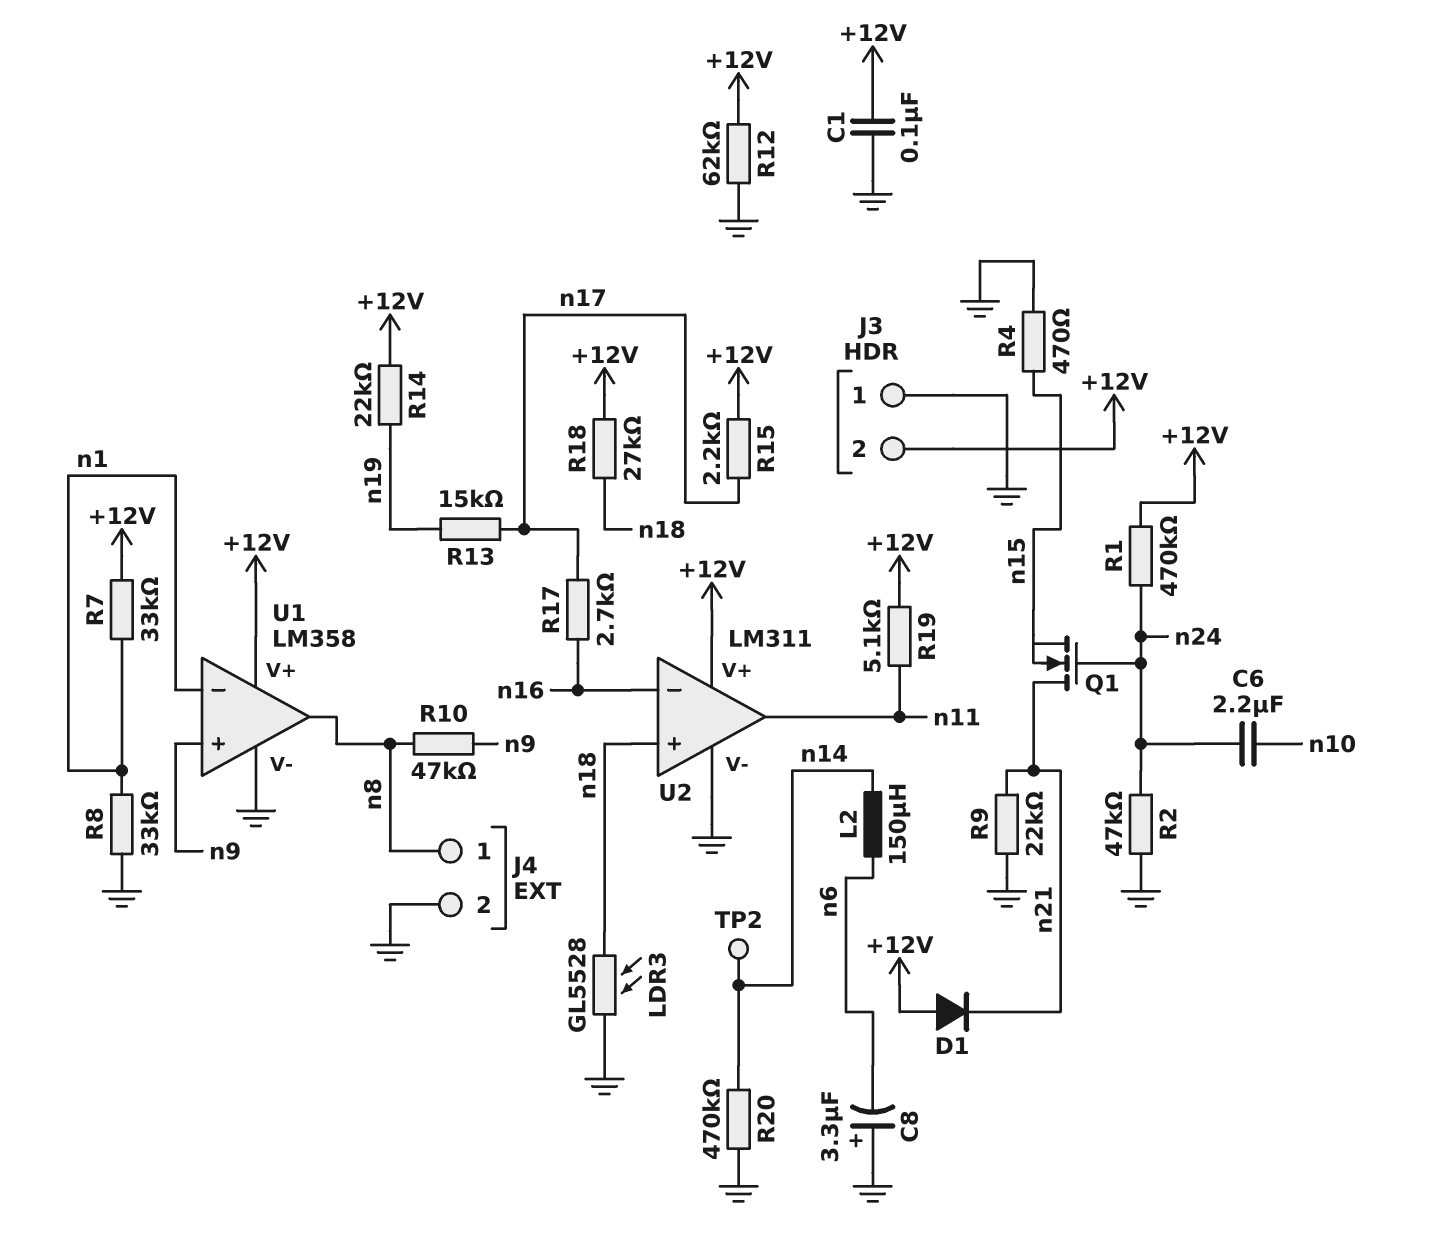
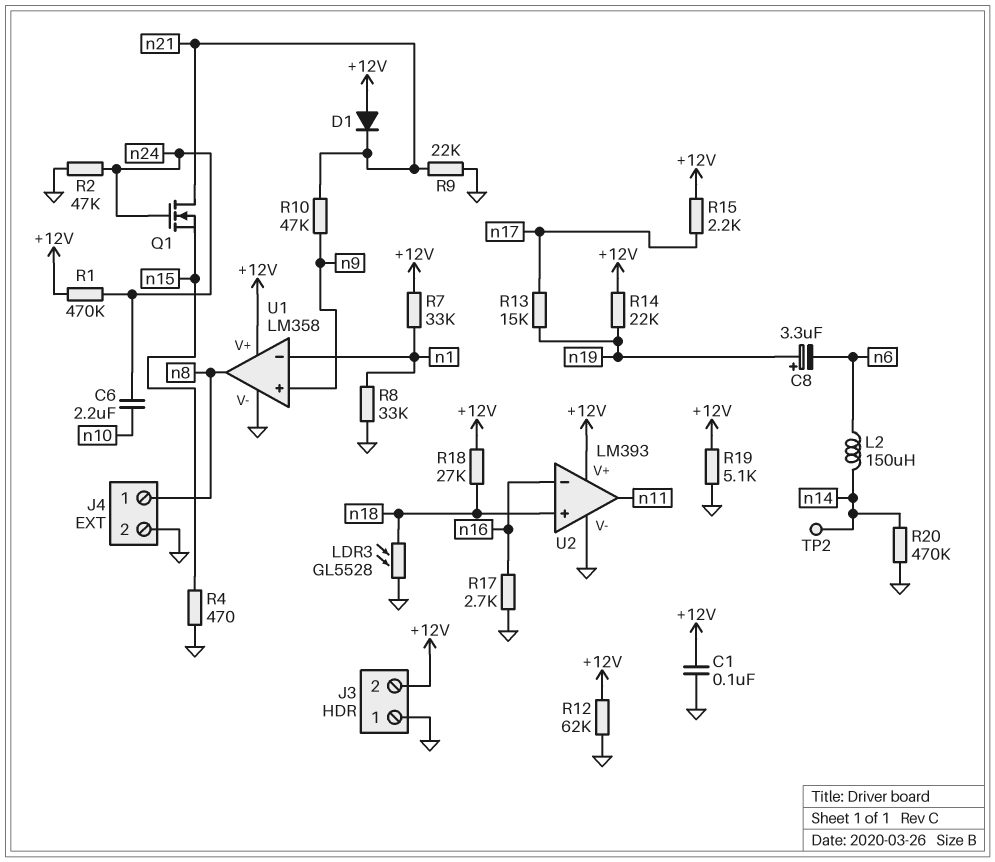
C8: 3.3uF (plus GND, minus n6) -> 3.3uF (plus n19, minus n6)
R10: 47k (n8, n9) -> 47k (n9, n21)
R17: 2.7k (n16, n17) -> 2.7k (GND, n16)
R19: 5.1k (+12V, n11) -> 5.1k (+12V, GND)
U2: LM311 -> LM393

